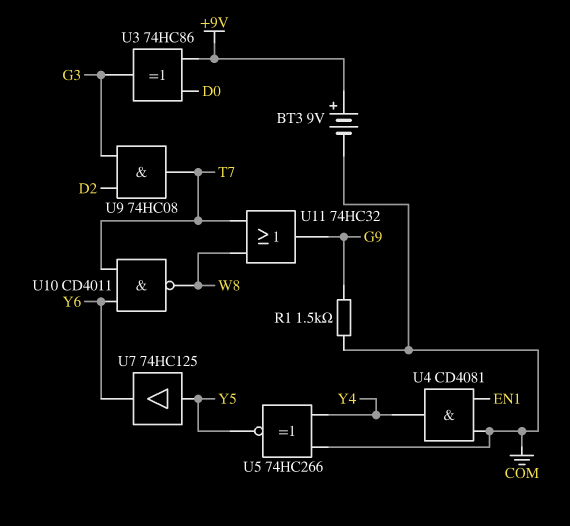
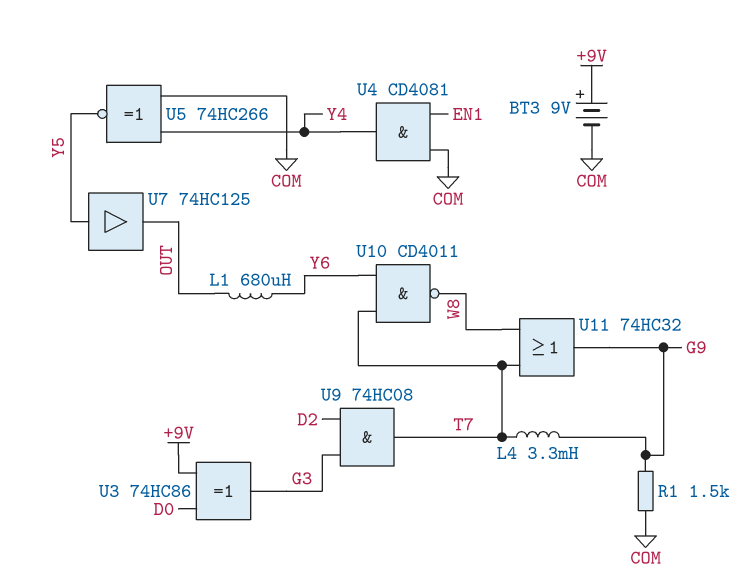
L1: none -> 680uH (OUT, Y6)
L4: none -> 3.3mH (G9, T7)
U7: buffer 74HC125 (in Y5, out Y6) -> buffer 74HC125 (in Y5, out OUT)

